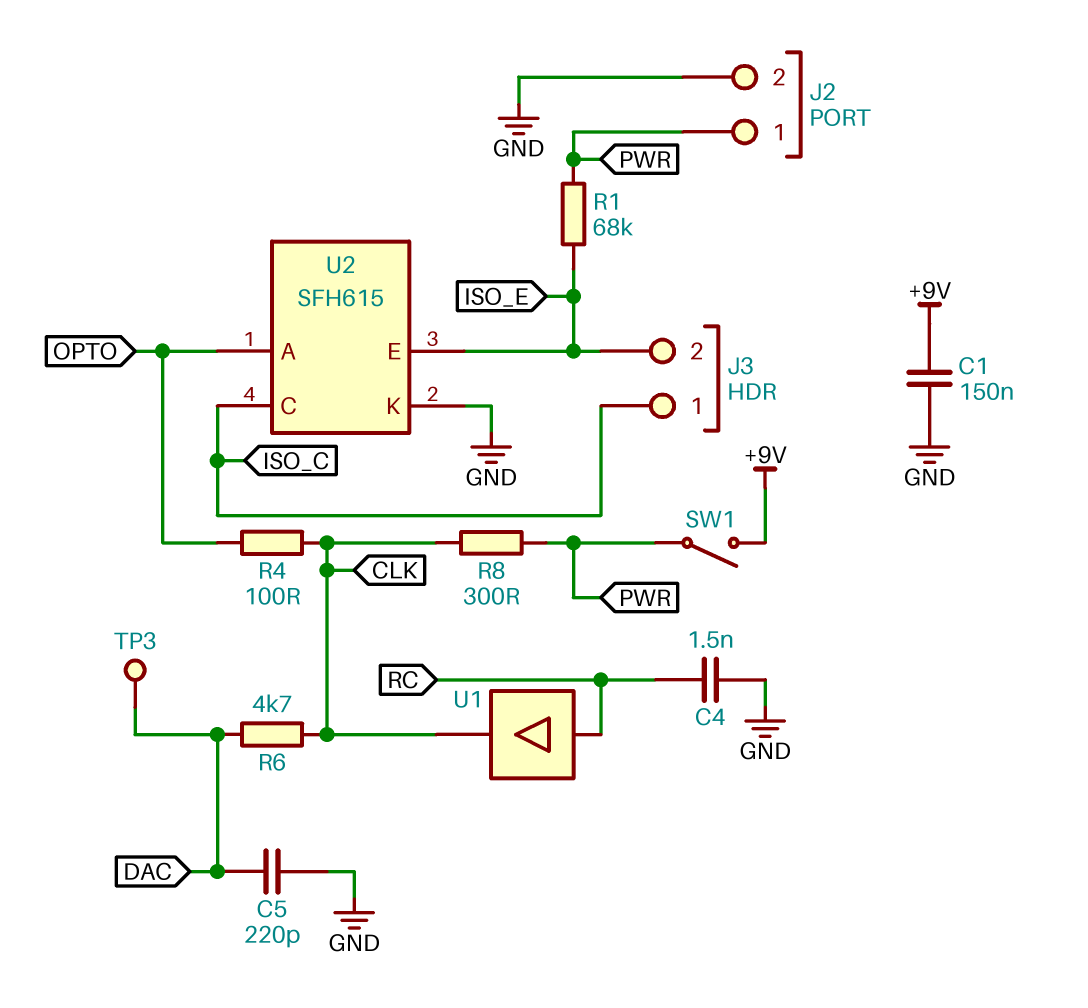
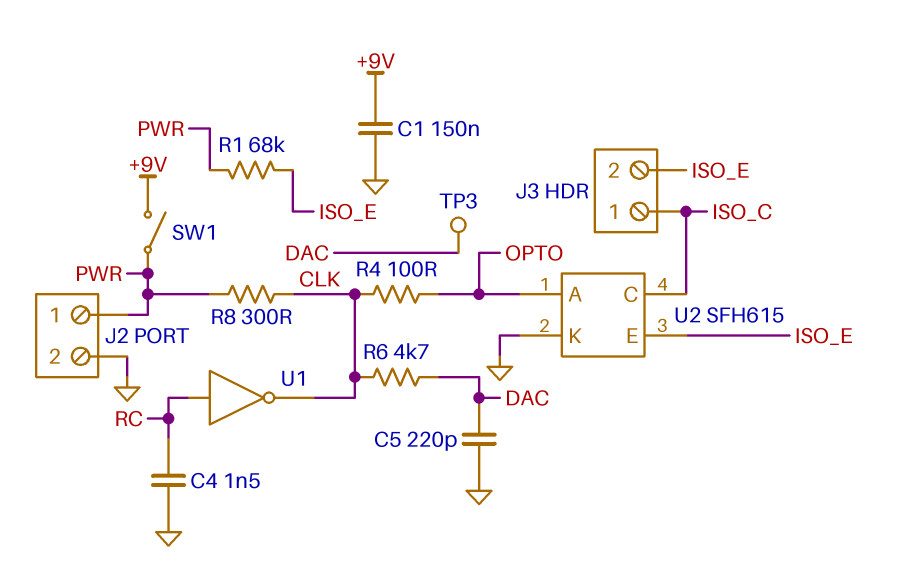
U1: buffer (in RC, out CLK) -> NOT (in RC, out CLK)

